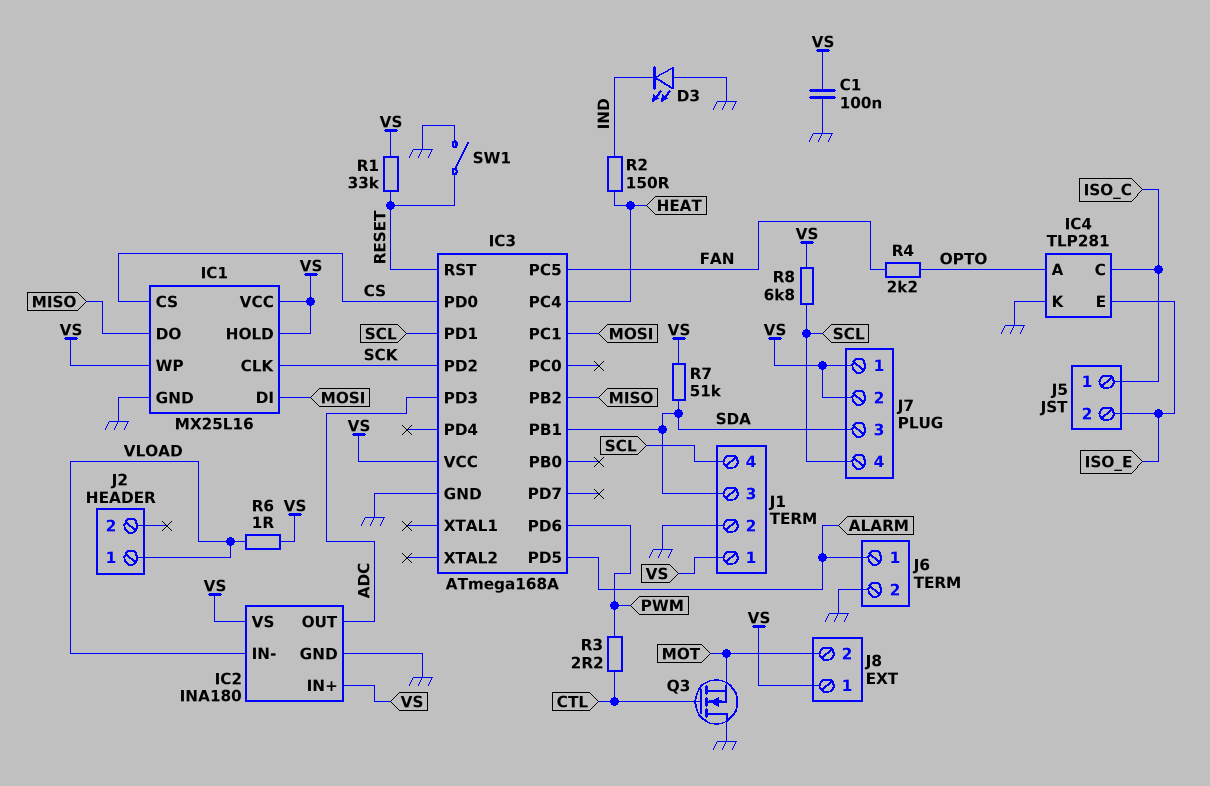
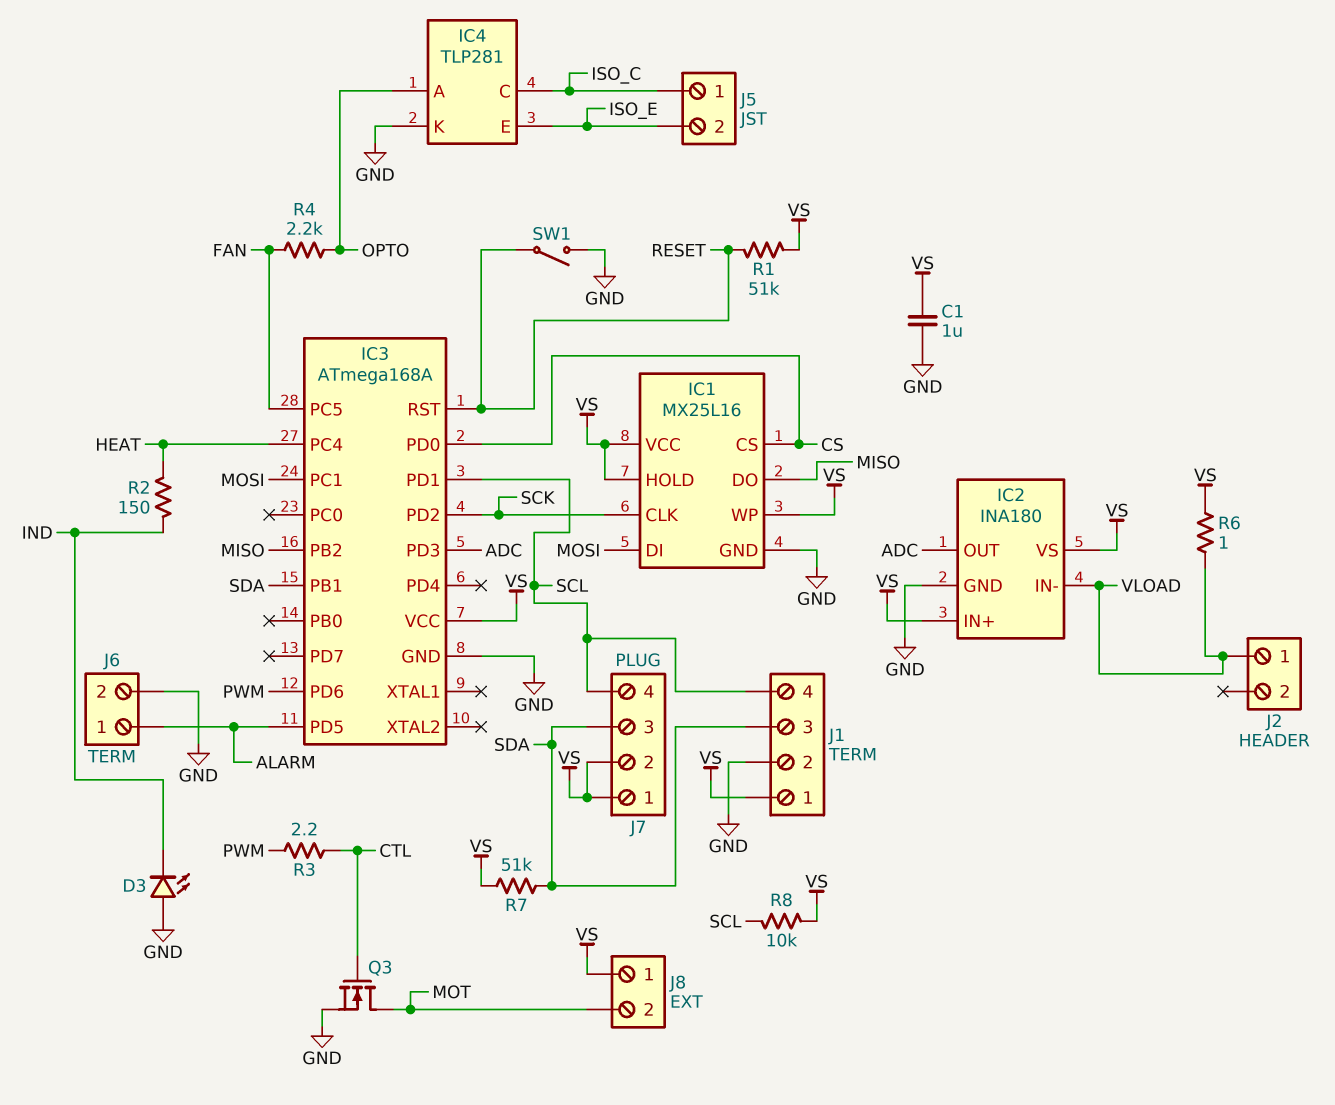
C1: 100nF (GND, VS) -> 1uF (GND, VS)
Q3: NMOS (G CTL, D GND, S MOT) -> NMOS (G CTL, D MOT, S GND)
R1: 33k (RESET, VS) -> 51k (RESET, VS)
R8: 6.8k (SCL, VS) -> 10k (SCL, VS)

